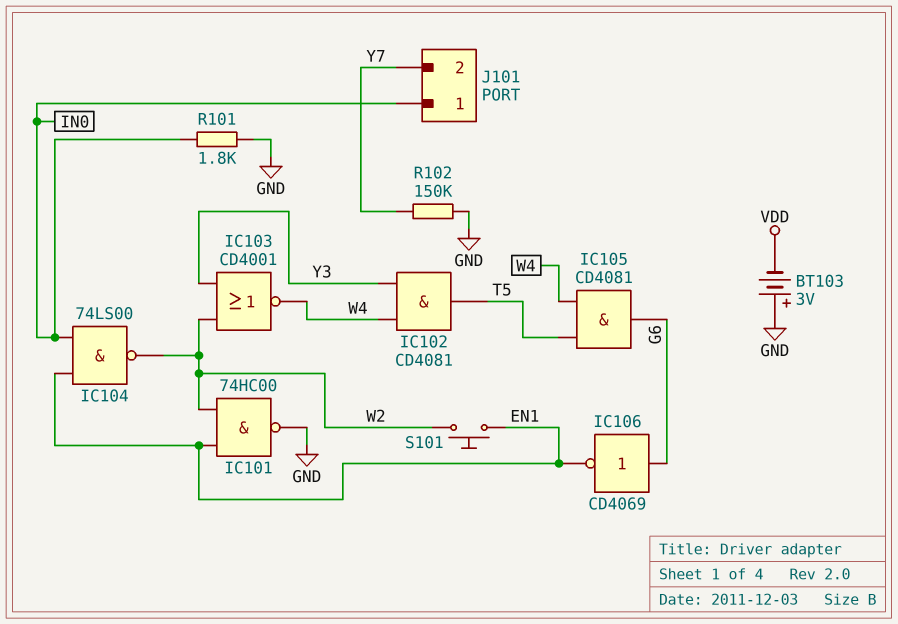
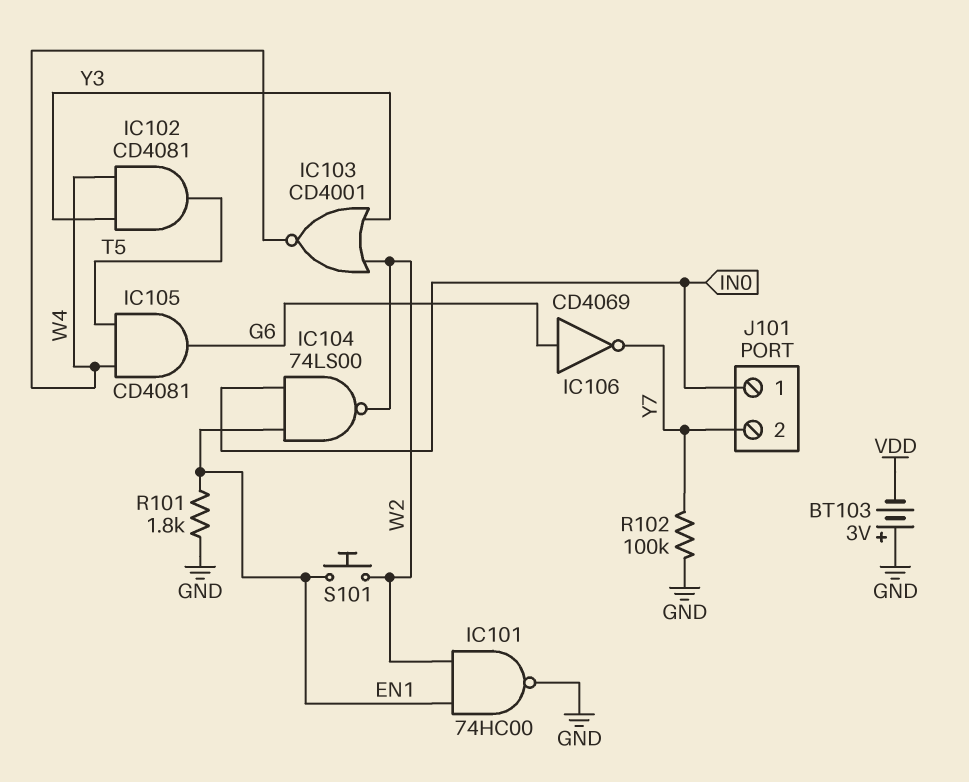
IC106: NOT CD4069 (in G6, out EN1) -> NOT CD4069 (in G6, out Y7)
R101: 1.8k (GND, IN0) -> 1.8k (EN1, GND)
R102: 150k (GND, Y7) -> 100k (GND, Y7)

